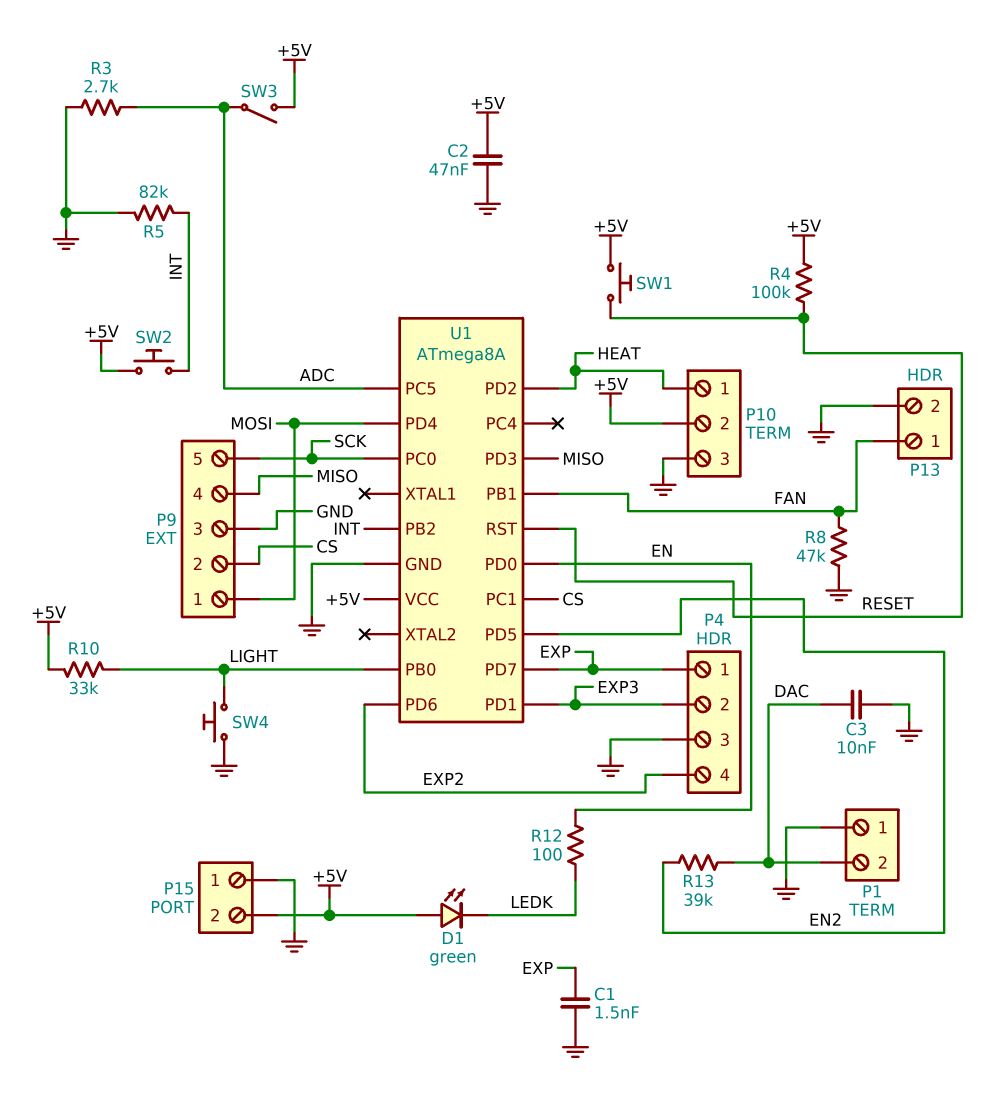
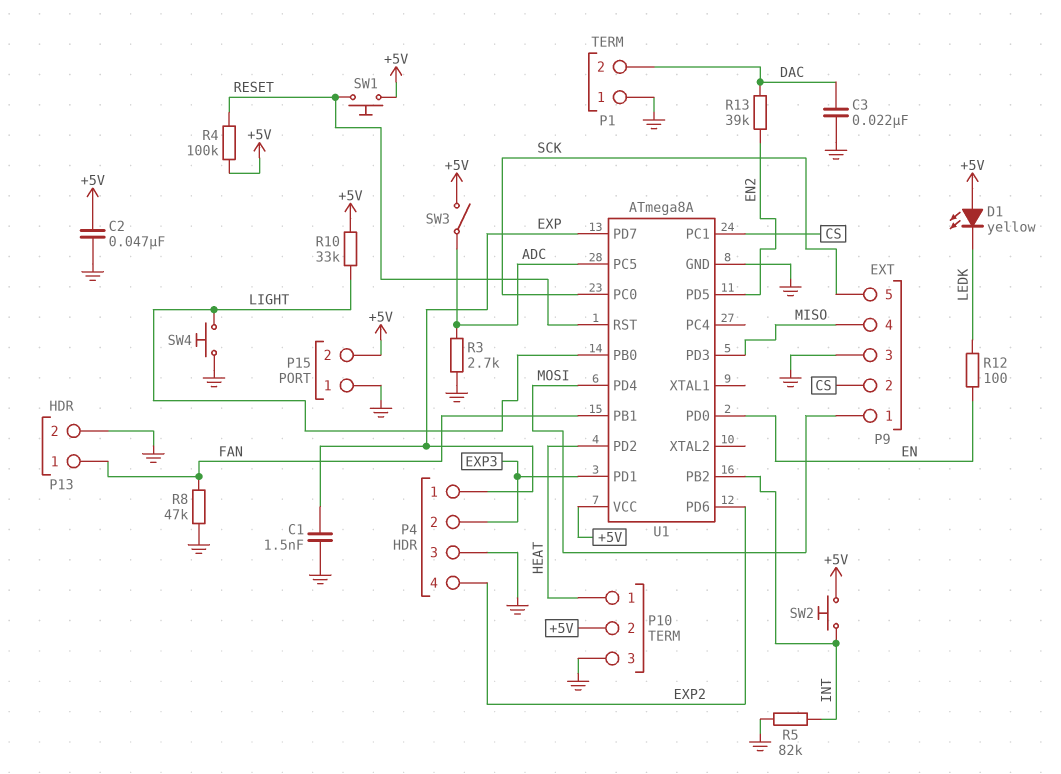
C3: 10nF (DAC, GND) -> 22nF (DAC, GND)
D1: LED green (A +5V, K LEDK) -> LED yellow (A +5V, K LEDK)

